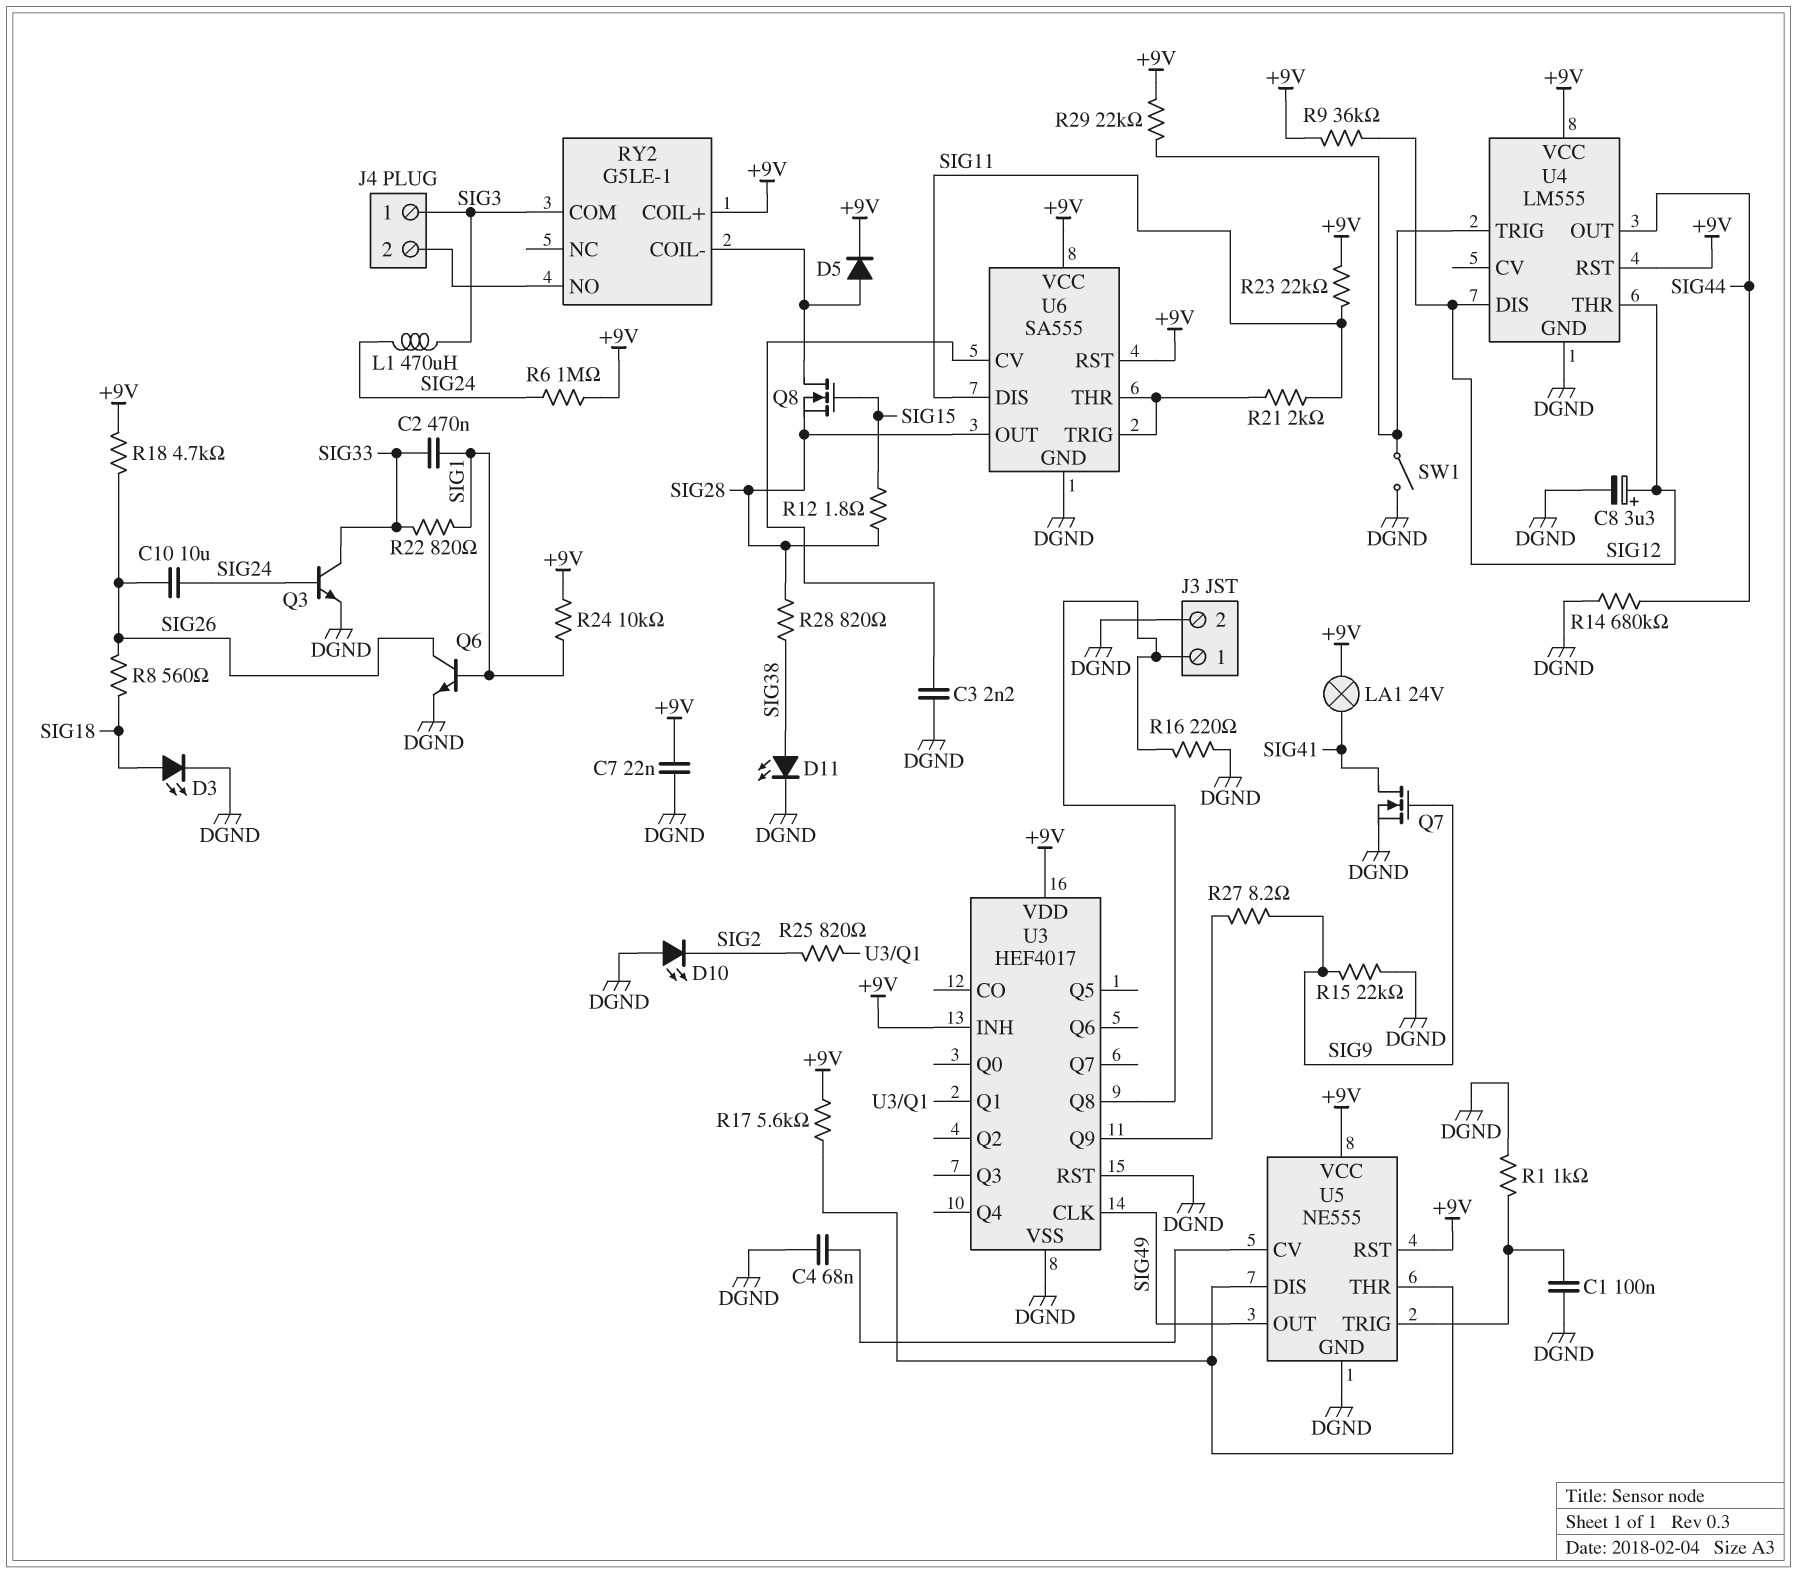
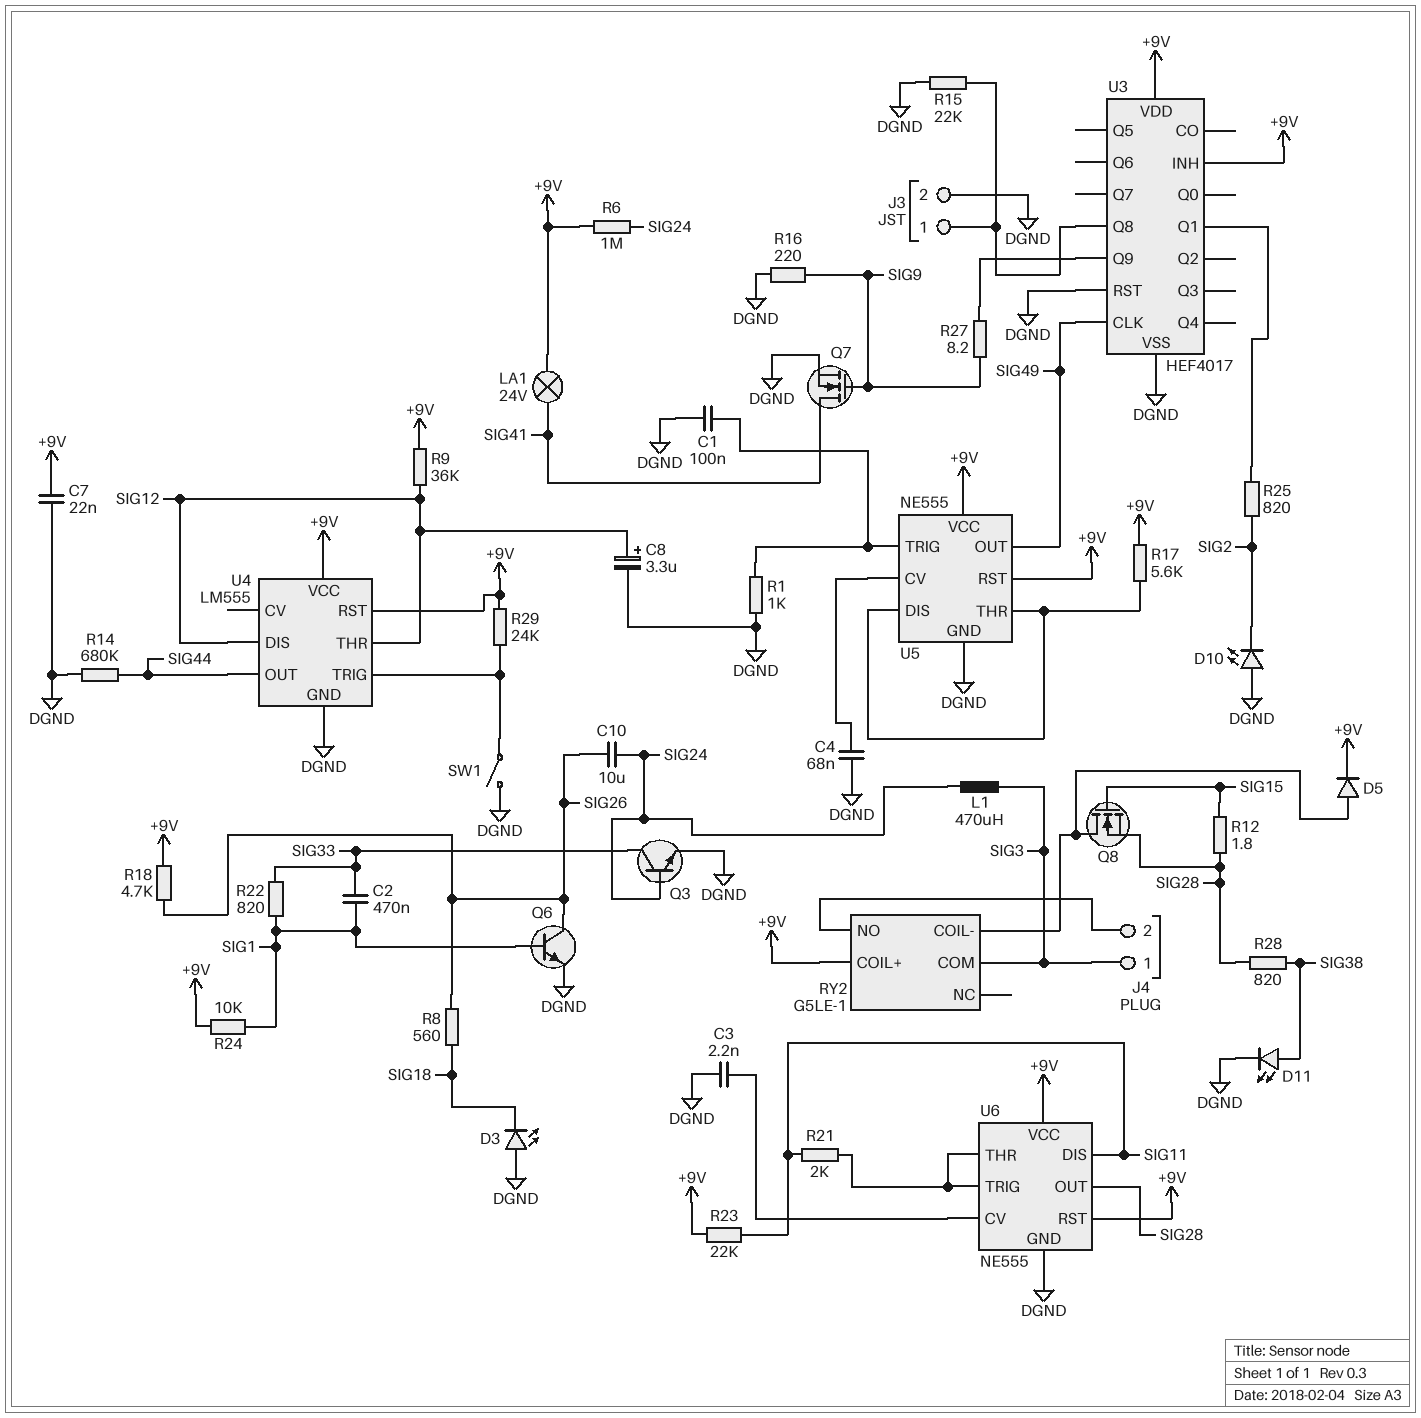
D3: LED (A SIG18, K DGND) -> LED (A DGND, K SIG18)
R15: 22k (DGND, SIG9) -> 22k (DGND, J3/1)
R16: 220 (DGND, J3/1) -> 220 (DGND, SIG9)
R29: 22k (+9V, U4/TRIG) -> 24k (+9V, U4/TRIG)
U6: SA555 -> NE555

